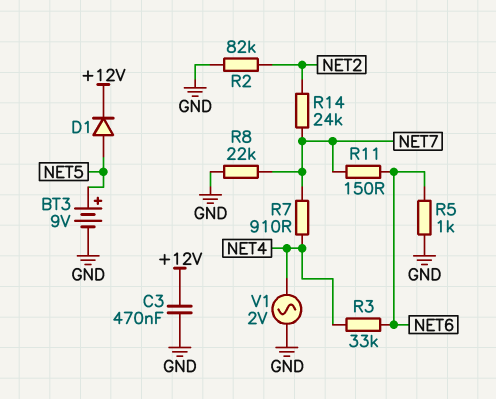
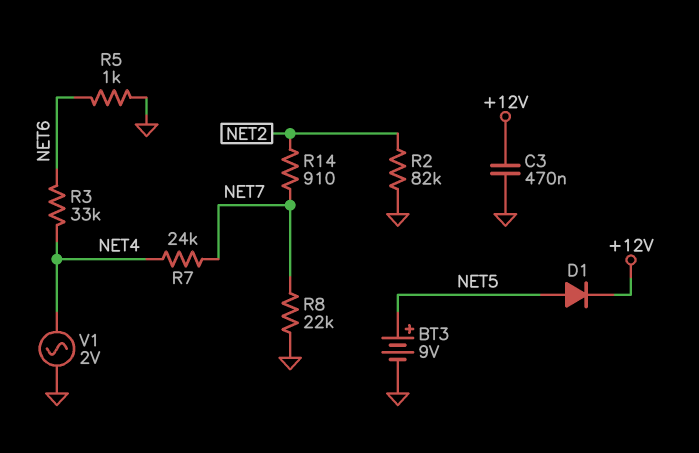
R7: 910 (NET4, NET7) -> 24k (NET4, NET7)
R11: 150 (NET6, NET7) -> none
R14: 24k (NET2, NET7) -> 910 (NET2, NET7)

